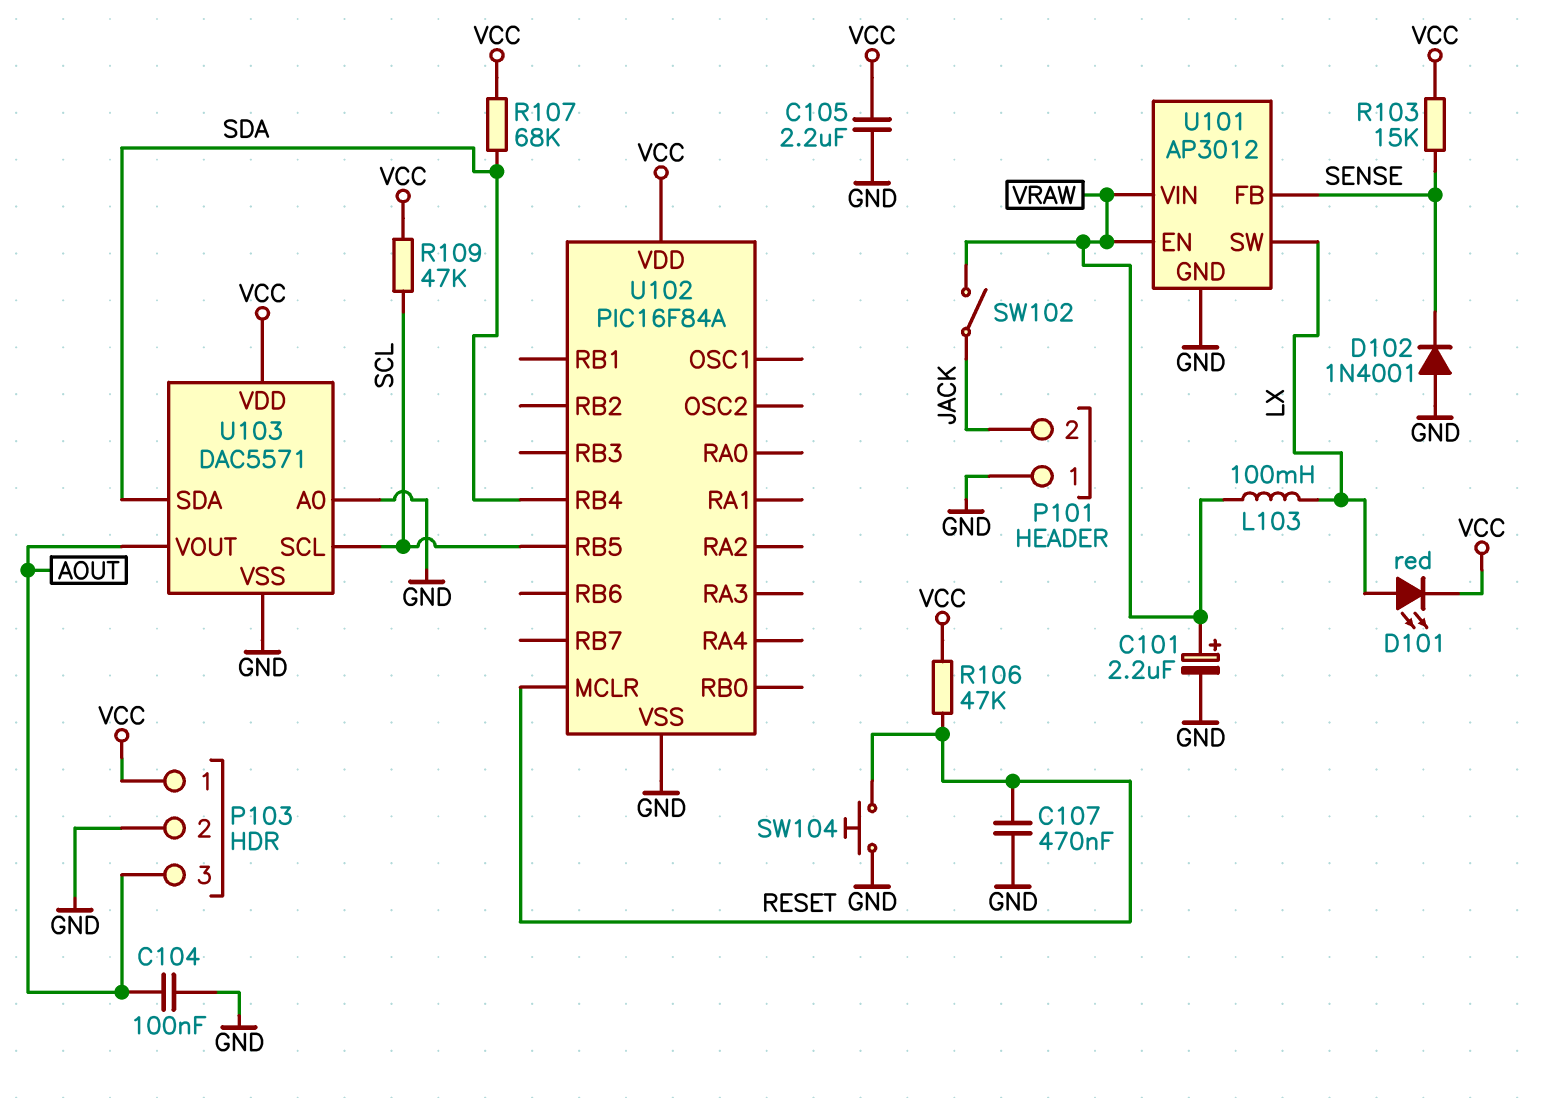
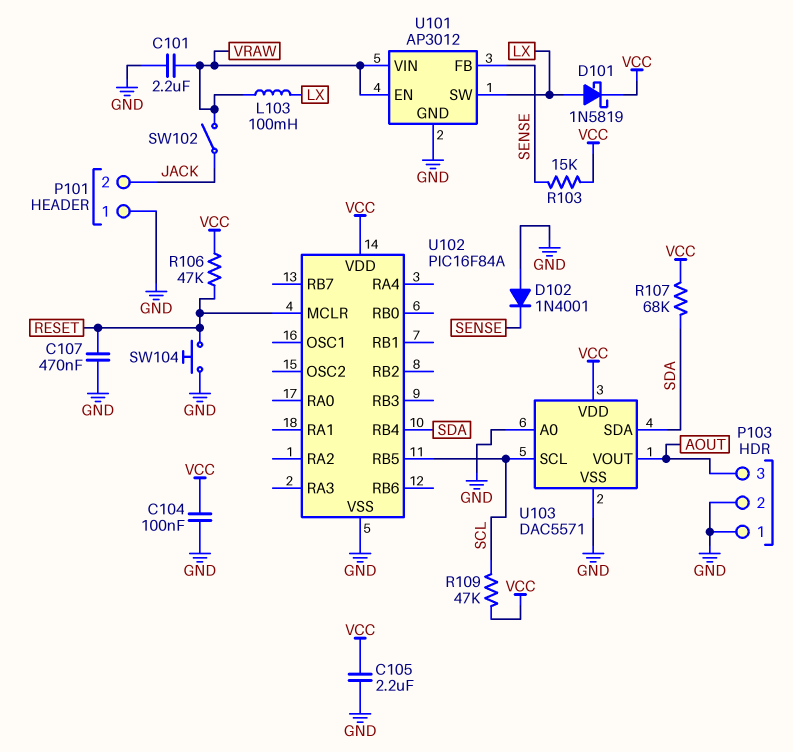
C101: 2.2uF (plus VRAW, minus GND) -> 2.2uF (GND, VRAW)
C104: 100nF (AOUT, GND) -> 100nF (GND, VCC)
D101: LED red (A LX, K VCC) -> schottky 1N5819 (A LX, K VCC)
P103 pin 1: VCC -> GND

